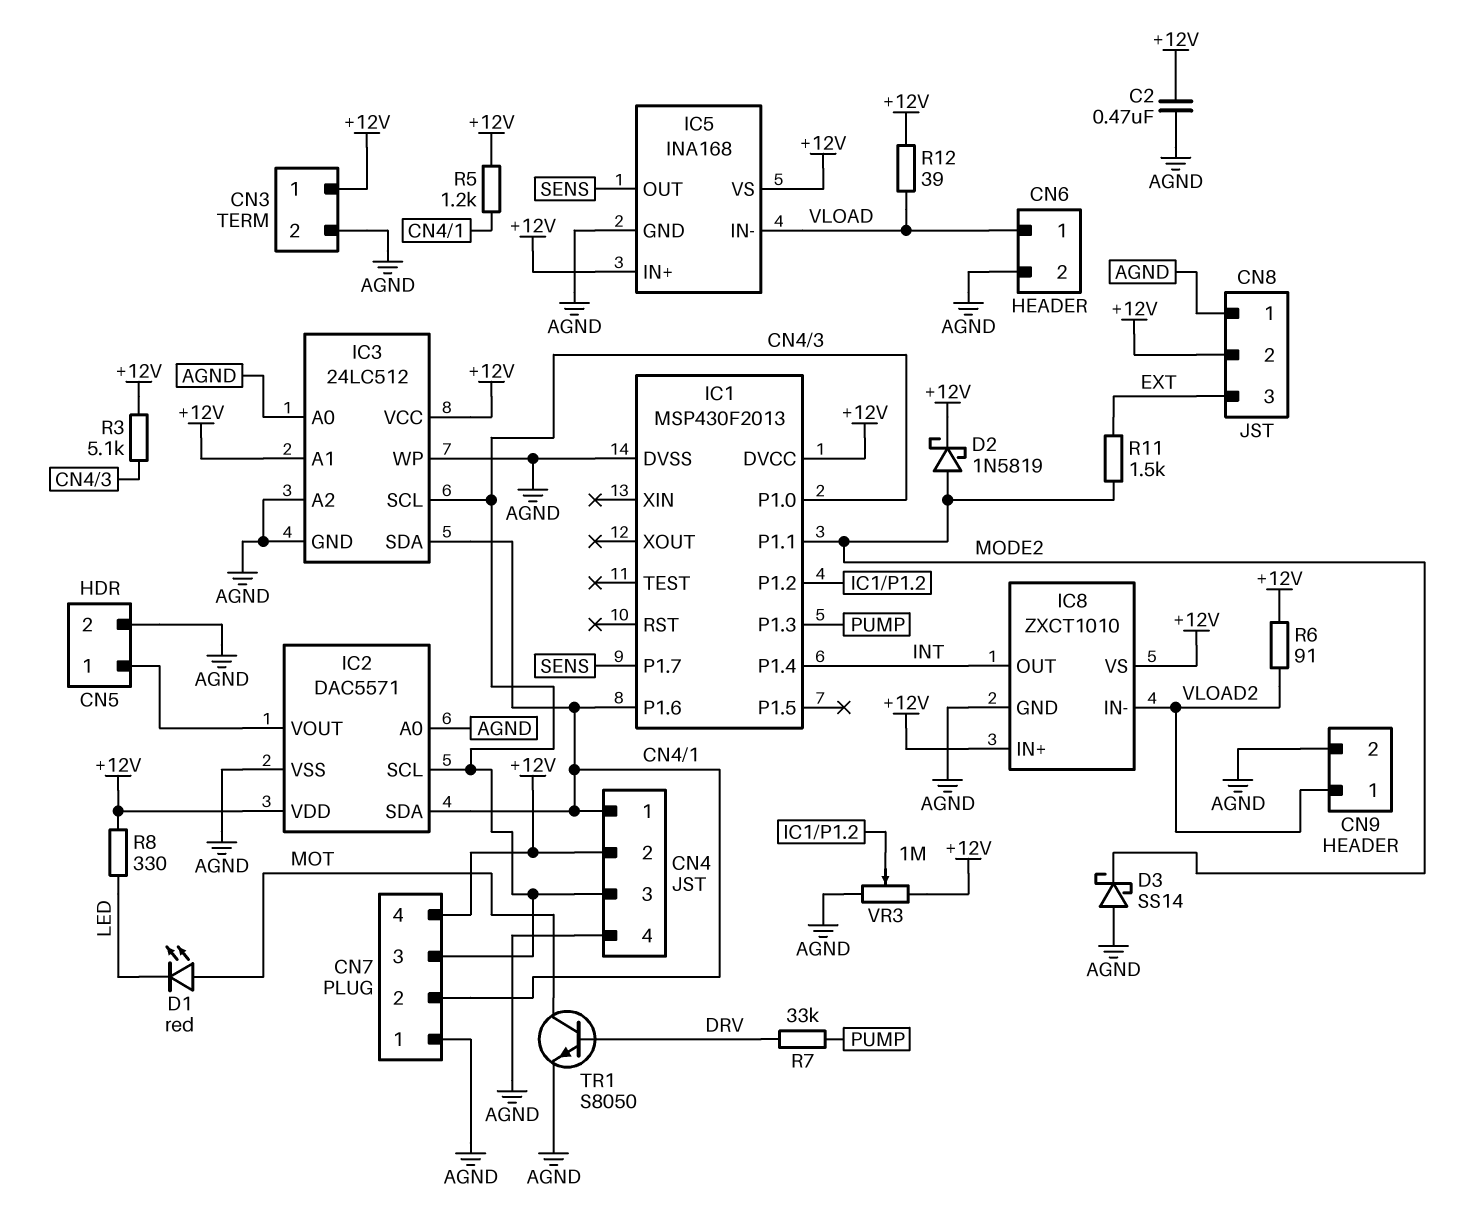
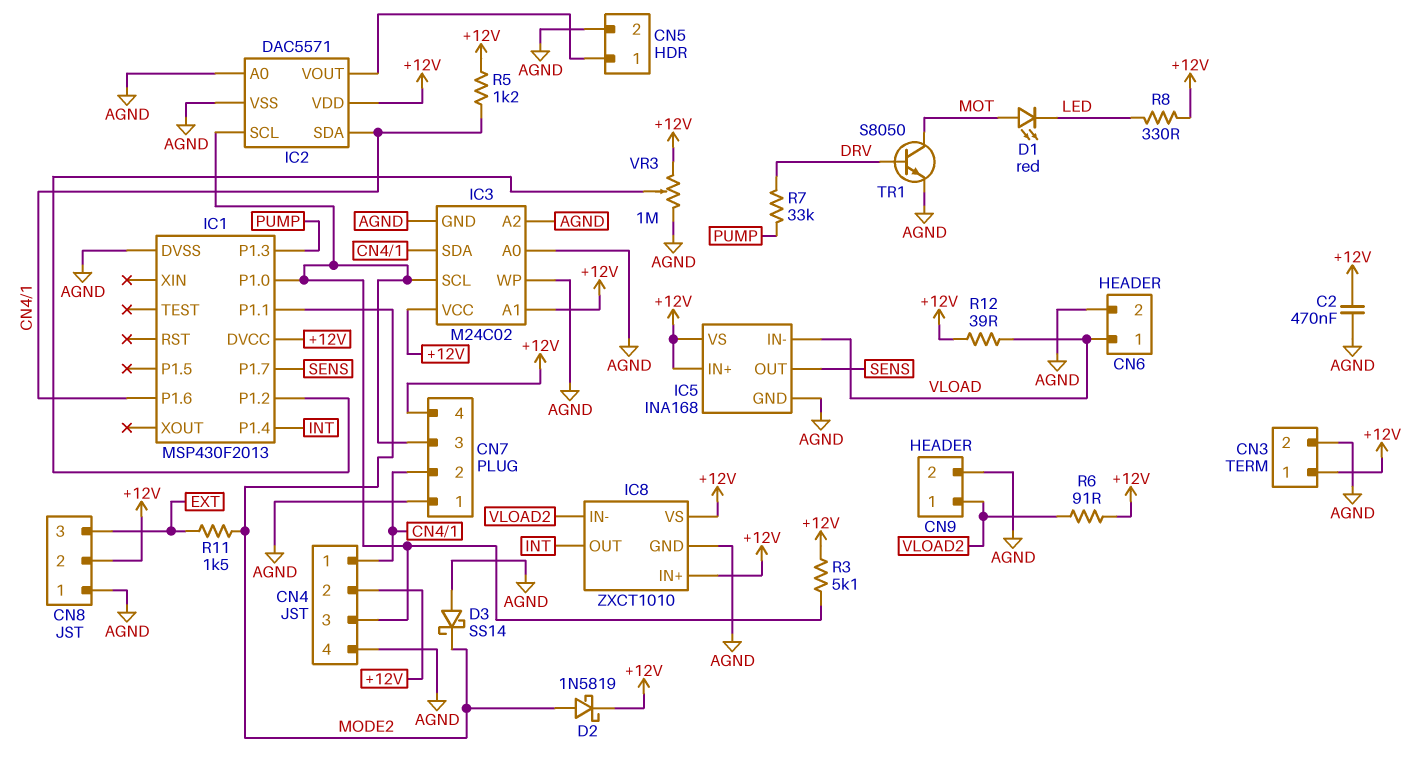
IC3: 24LC512 -> M24C02

